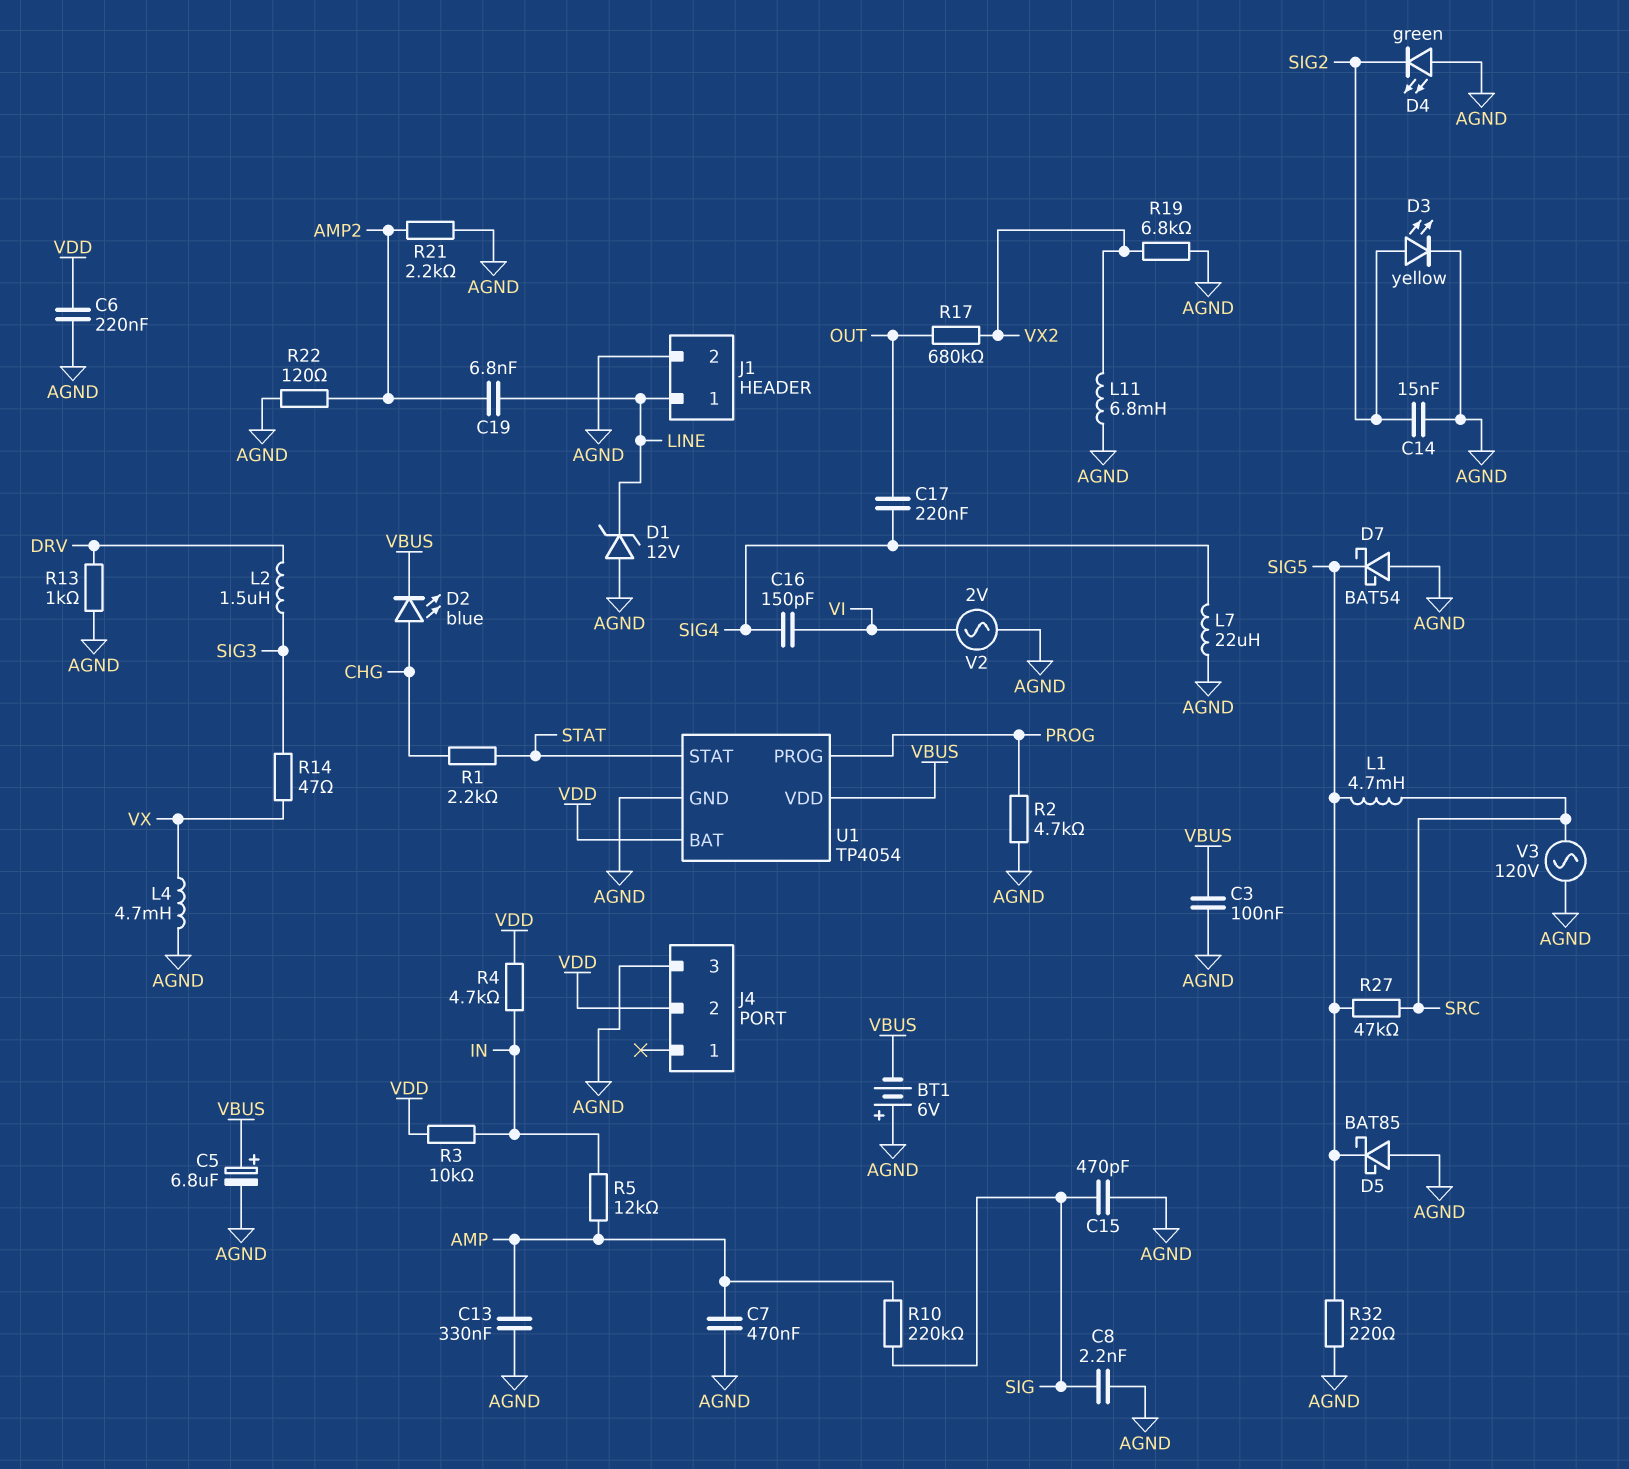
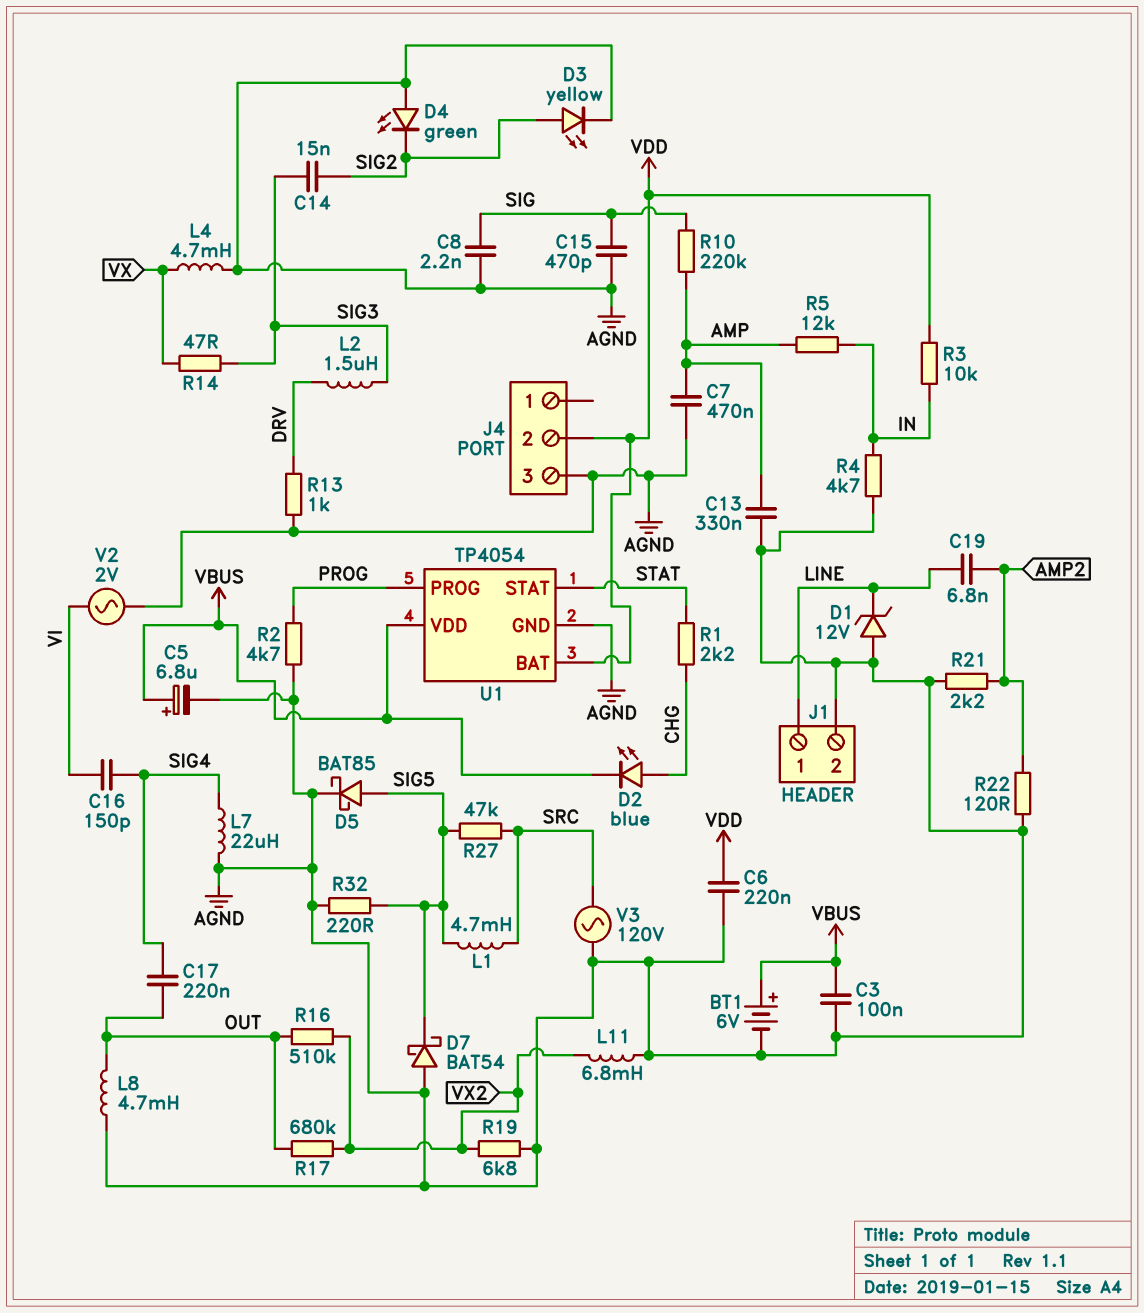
BT1: 6V (plus AGND, minus VBUS) -> 6V (plus VBUS, minus AGND)
C14: 15nF (AGND, SIG2) -> 15nF (SIG2, SIG3)
D5: schottky BAT85 (A AGND, K SIG5) -> schottky BAT85 (A SIG5, K AGND)
L8: none -> 4.7mH (AGND, OUT)
R4: 4.7k (IN, VDD) -> 4.7k (AGND, IN)
R16: none -> 510k (OUT, VX2)

